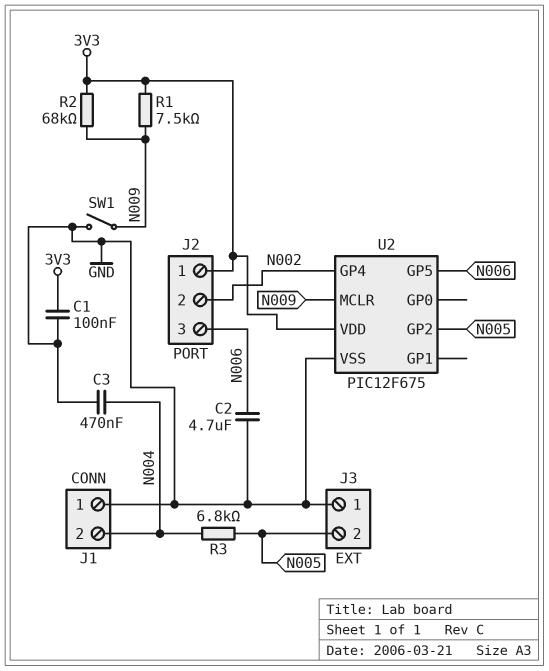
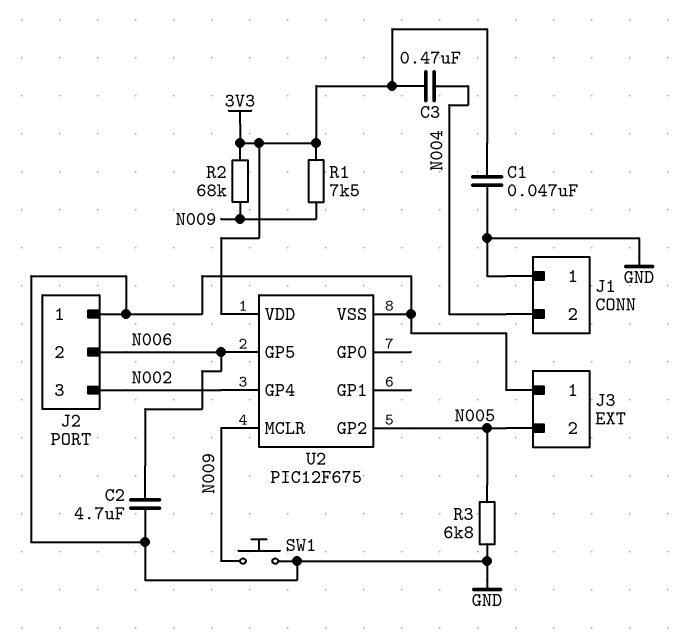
C1: 100nF (3V3, GND) -> 47nF (3V3, GND)
C3: 470nF (GND, N004) -> 470nF (3V3, N004)
J2 pin 1: 3V3 -> GND
J2 pin 2: N002 -> N006
J2 pin 3: N006 -> N002
R3: 6.8k (N004, N005) -> 6.8k (GND, N005)
SW1: switch (GND, N009) -> button (GND, N009)

